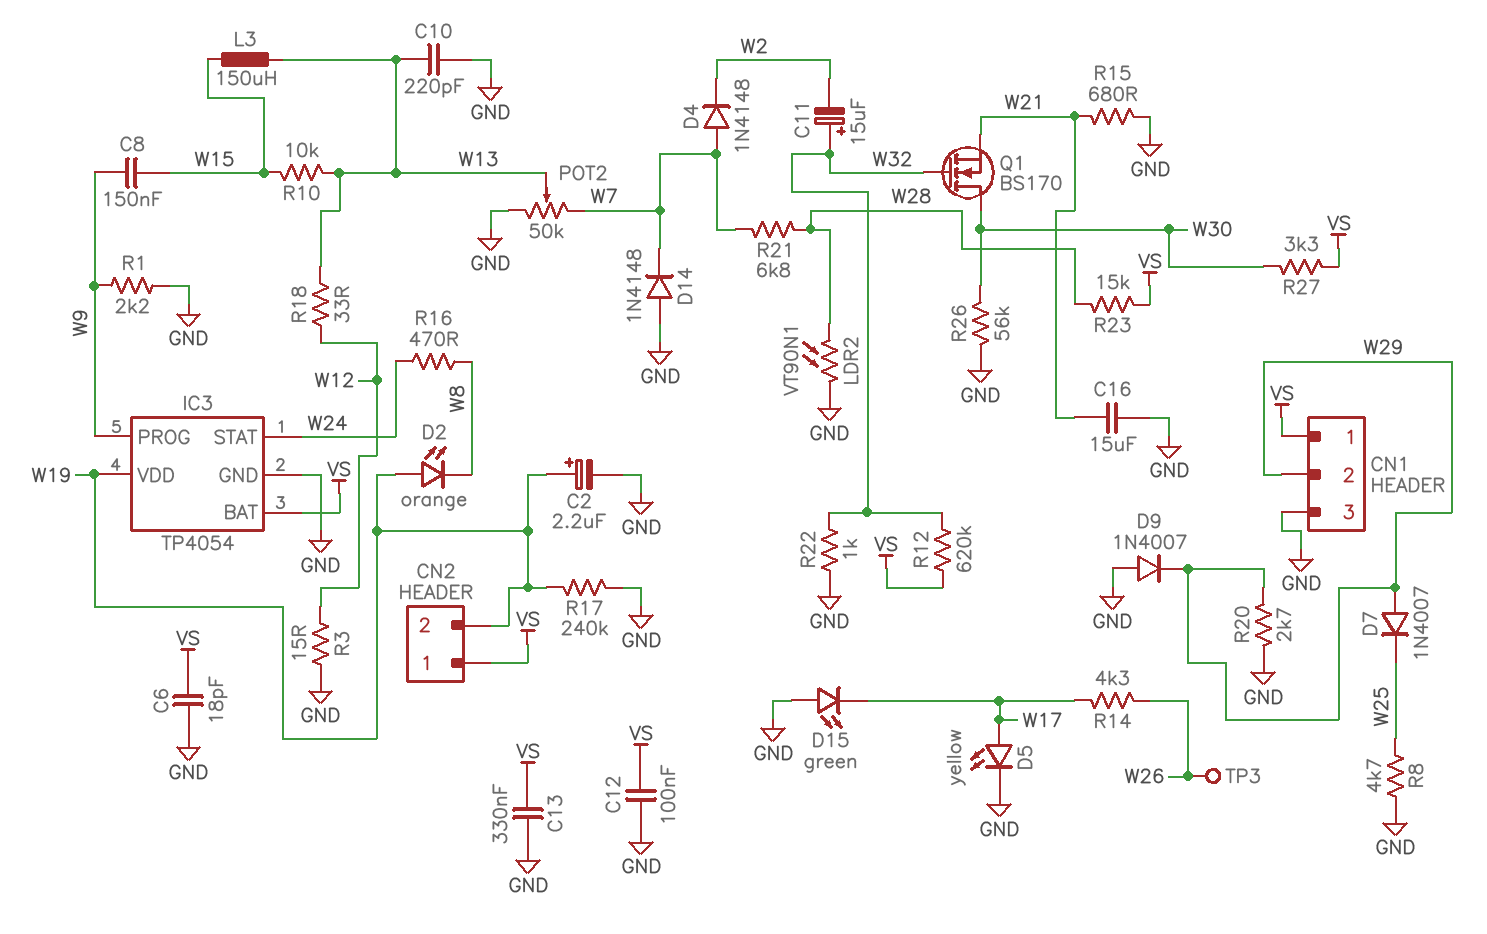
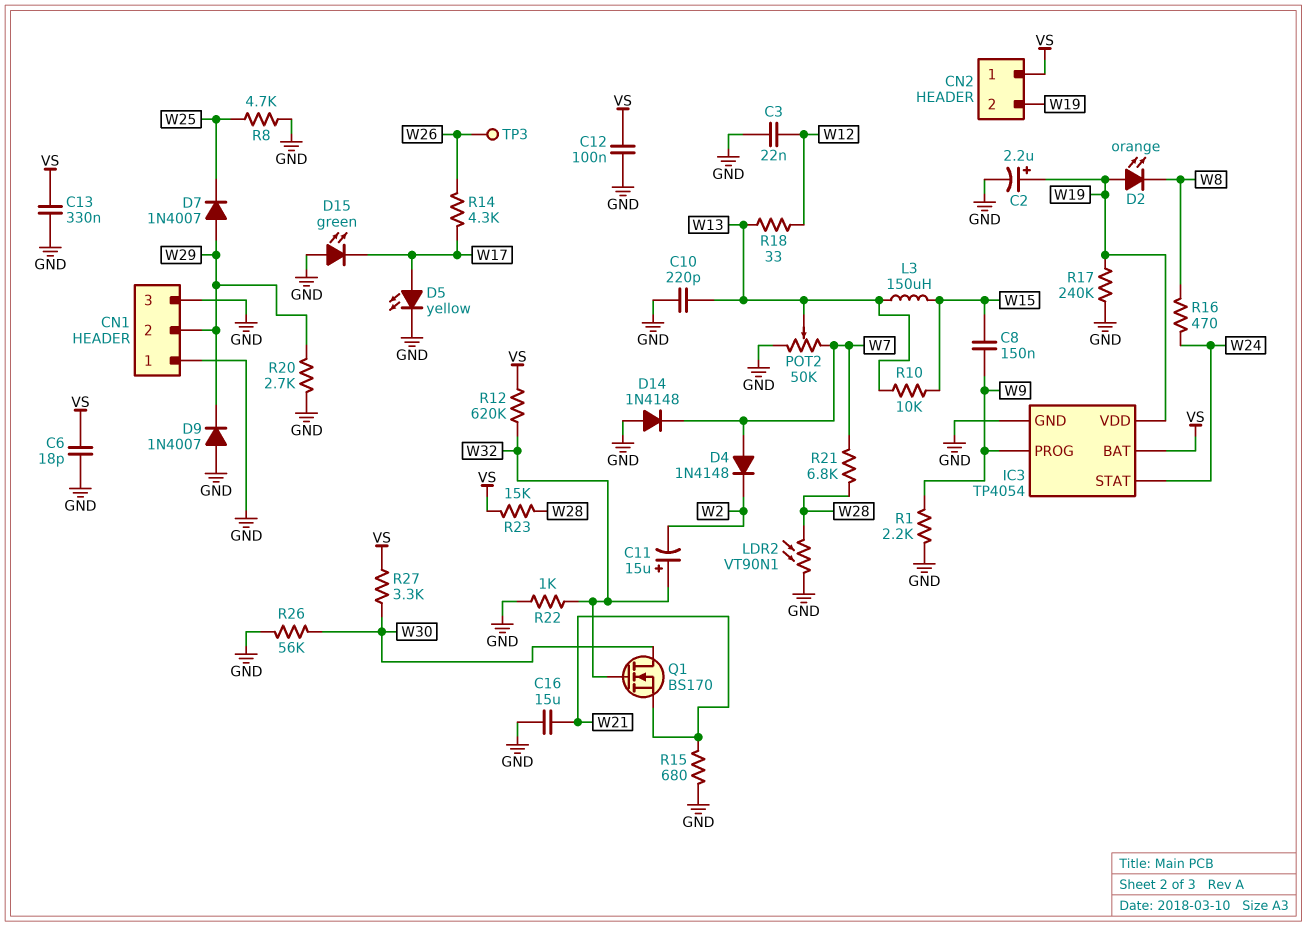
C3: none -> 22nF (GND, W12)
CN1 pin 1: VS -> GND
R3: 15 (GND, W12) -> none

